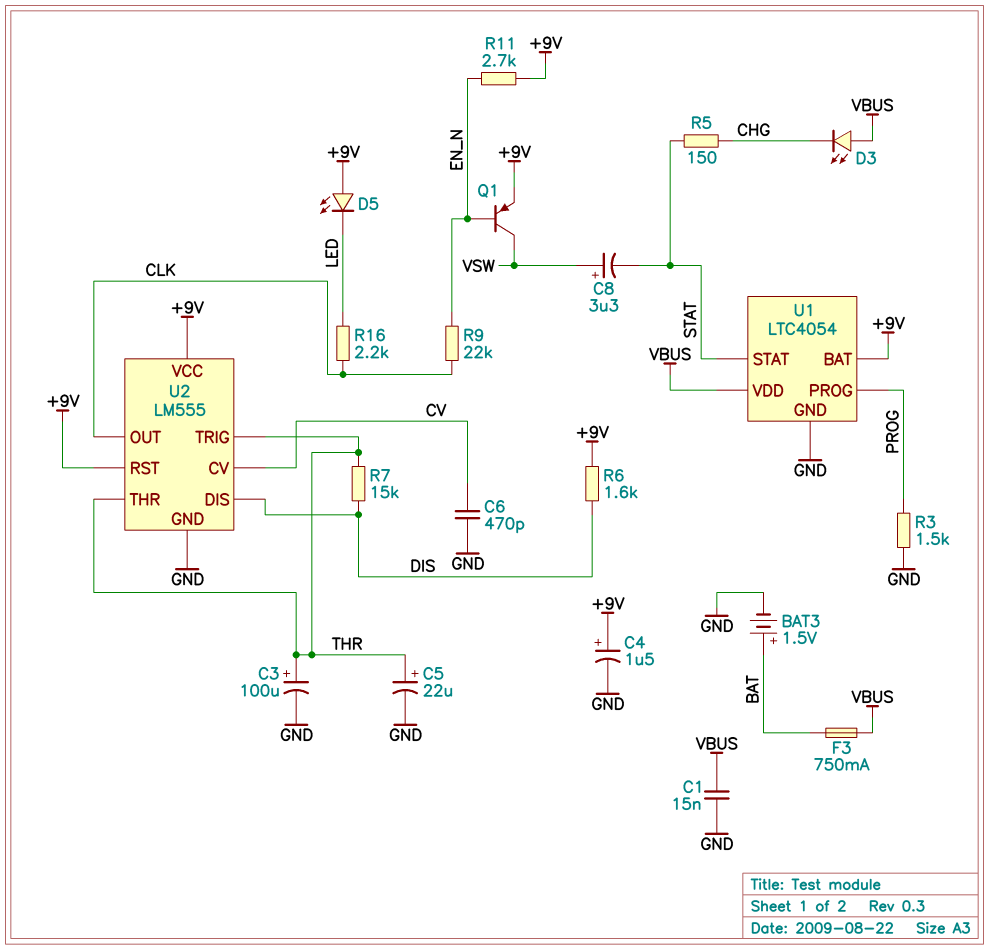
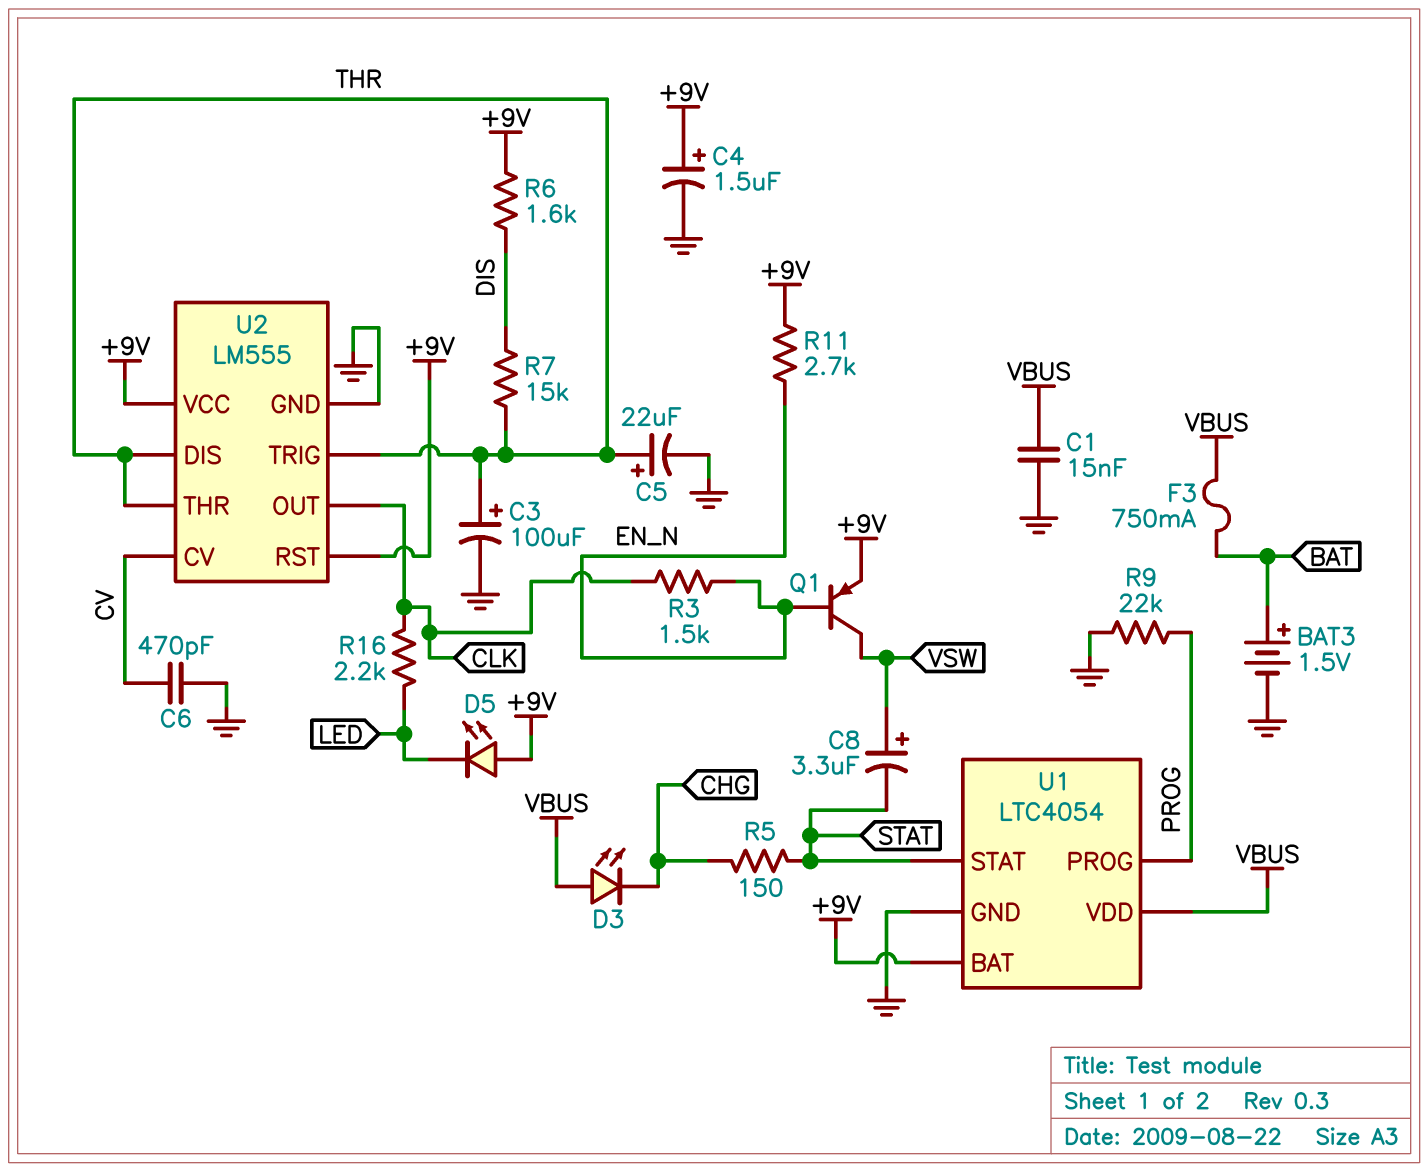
R3: 1.5k (GND, PROG) -> 1.5k (CLK, EN_N)
R9: 22k (CLK, EN_N) -> 22k (GND, PROG)
U2 pin DIS: DIS -> THR

